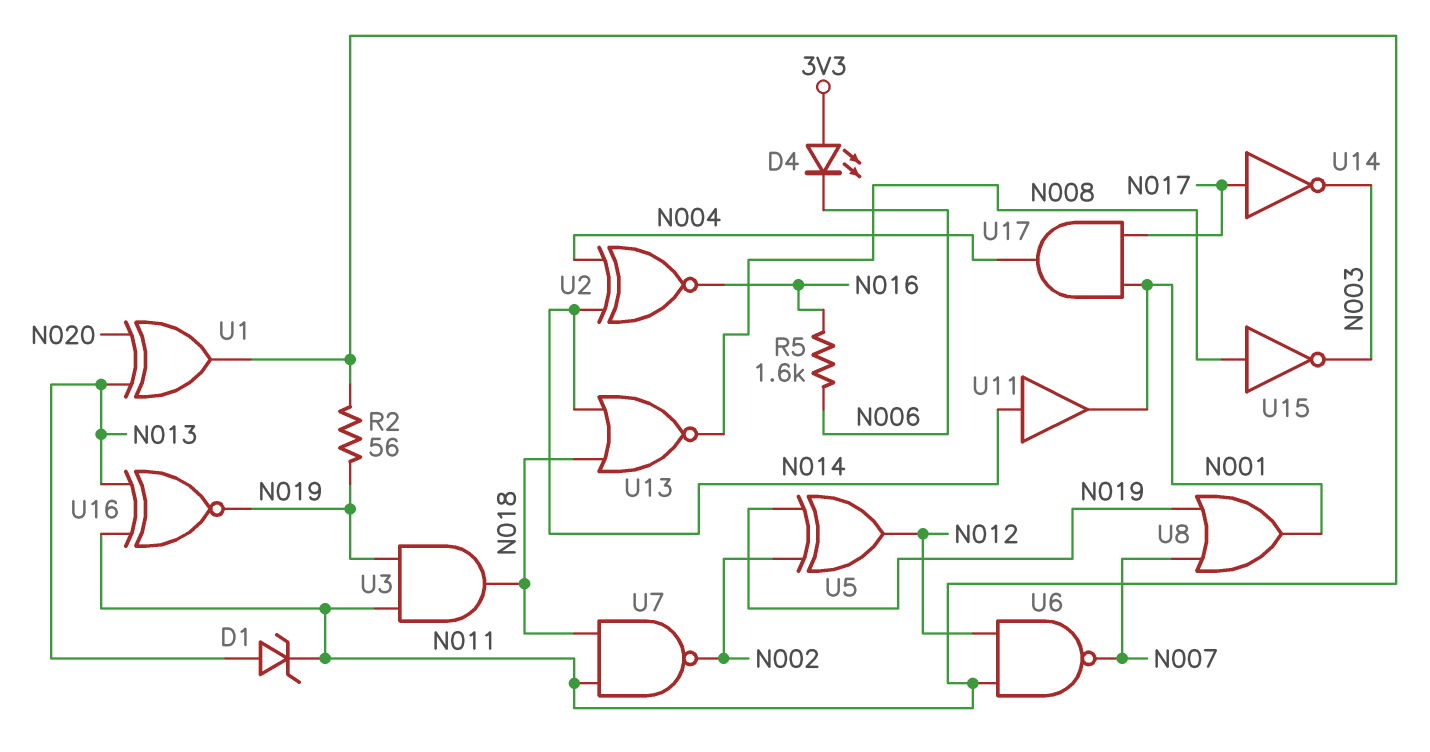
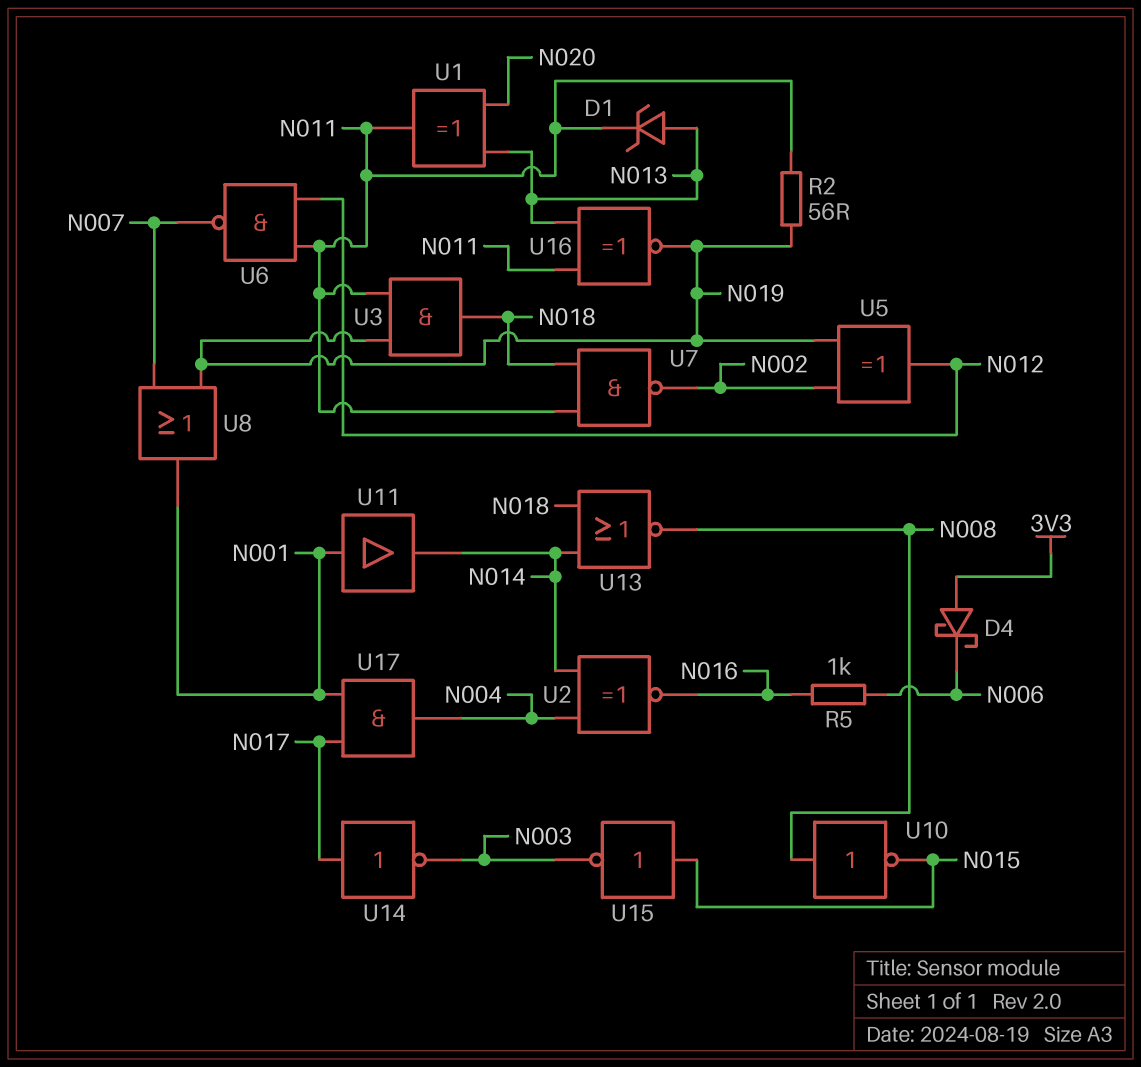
D4: LED (A 3V3, K N006) -> schottky (A 3V3, K N006)
R5: 1.6k (N006, N016) -> 1k (N006, N016)
U10: none -> NOT (in N008, out N015)
U11: buffer (in N014, out N001) -> buffer (in N001, out N014)
U15: NOT (in N008, out N003) -> NOT (in N015, out N003)

